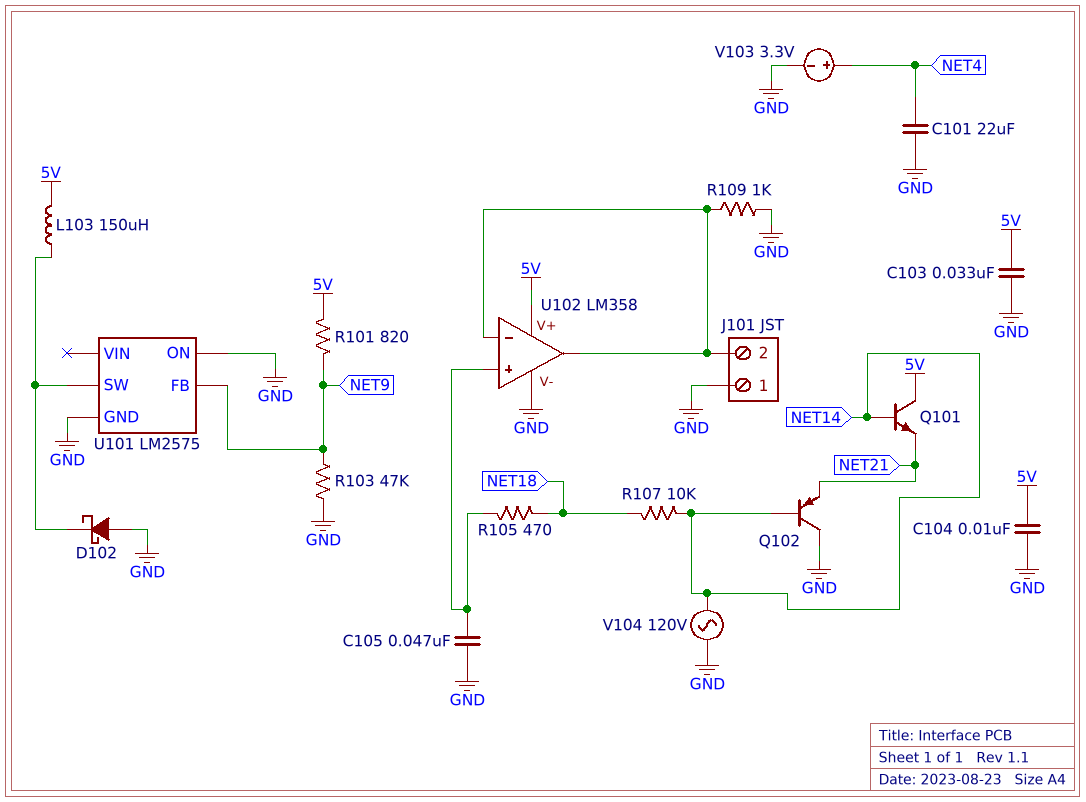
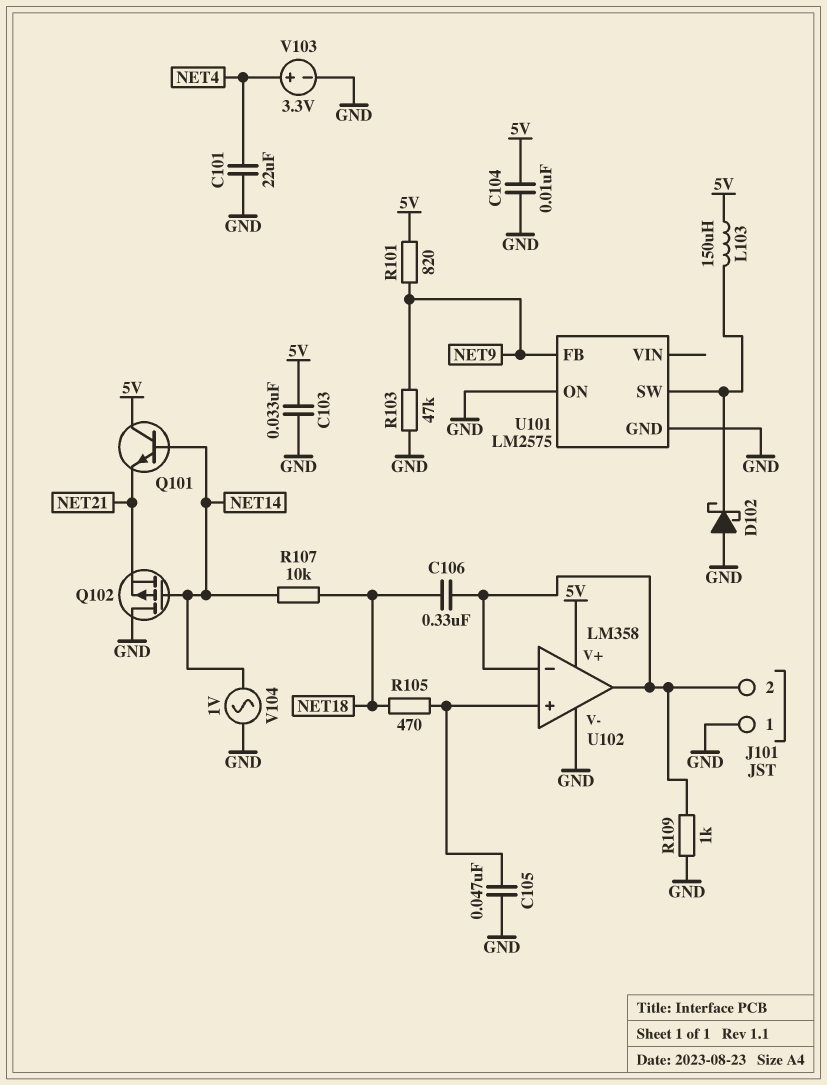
C106: none -> 330nF (J101/2, NET18)
Q102: PNP (B NET14, C GND, E NET21) -> PMOS (G NET14, D GND, S NET21)
V104: AC 120V (GND, NET14) -> AC 1V (GND, NET14)

